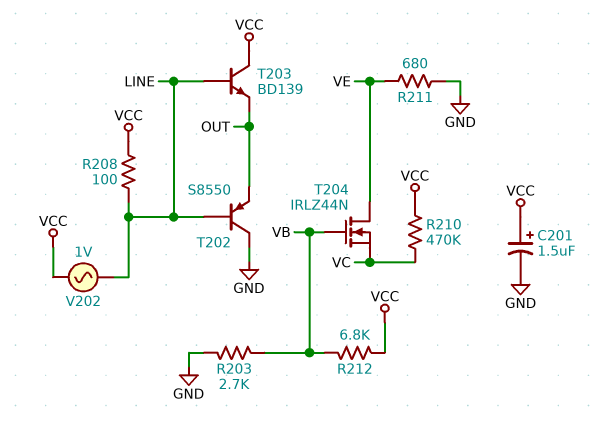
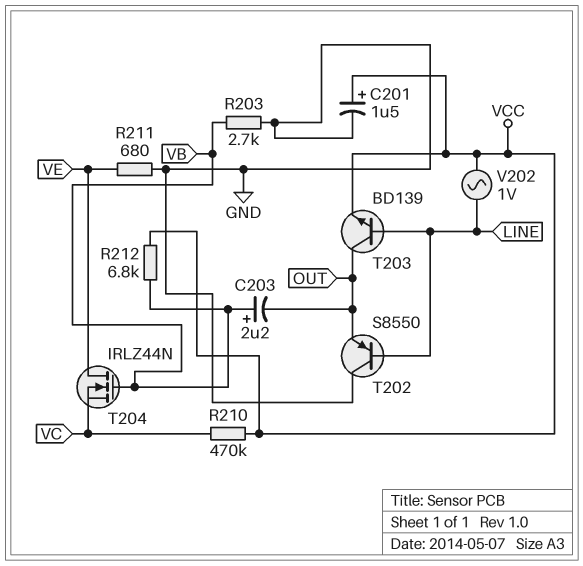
C203: none -> 2.2uF (plus VB, minus OUT)
R208: 100 (LINE, VCC) -> none
T203: NPN BD139 (B LINE, C VCC, E OUT) -> NPN BD139 (B LINE, C OUT, E VCC)

